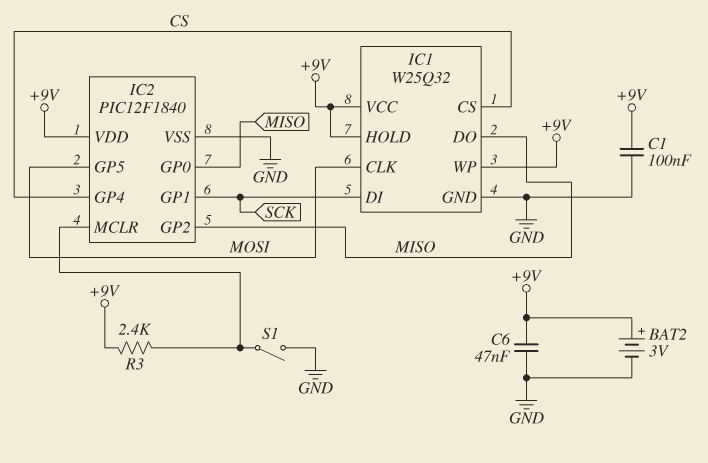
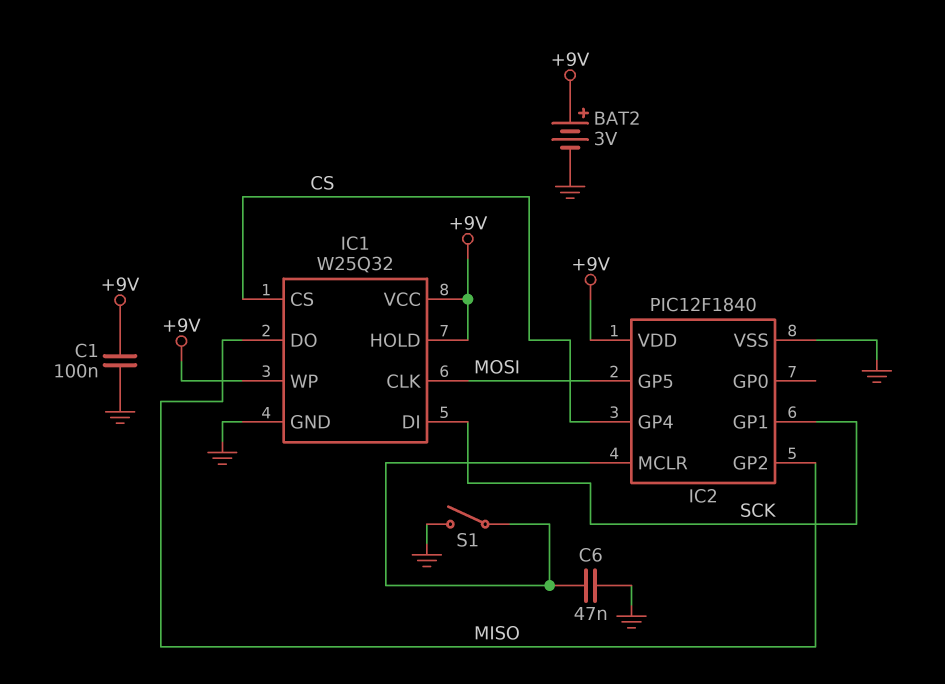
C6: 47nF (+9V, GND) -> 47nF (GND, IC2/MCLR)
IC2 pin GP0: MISO -> none
R3: 2.4k (+9V, IC2/MCLR) -> none

